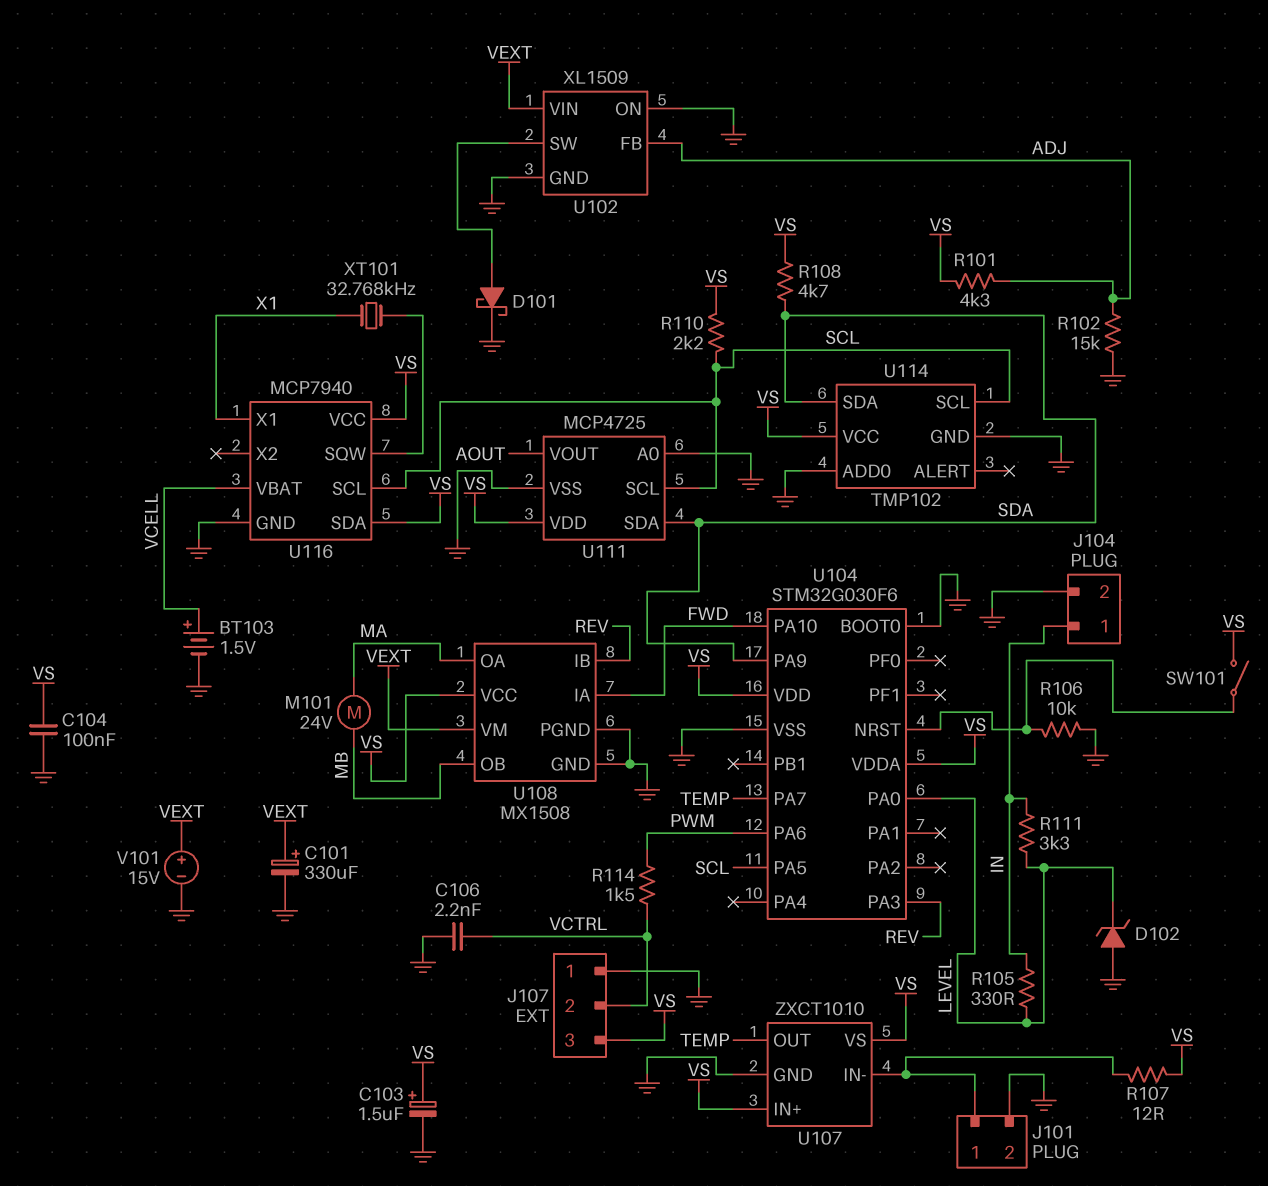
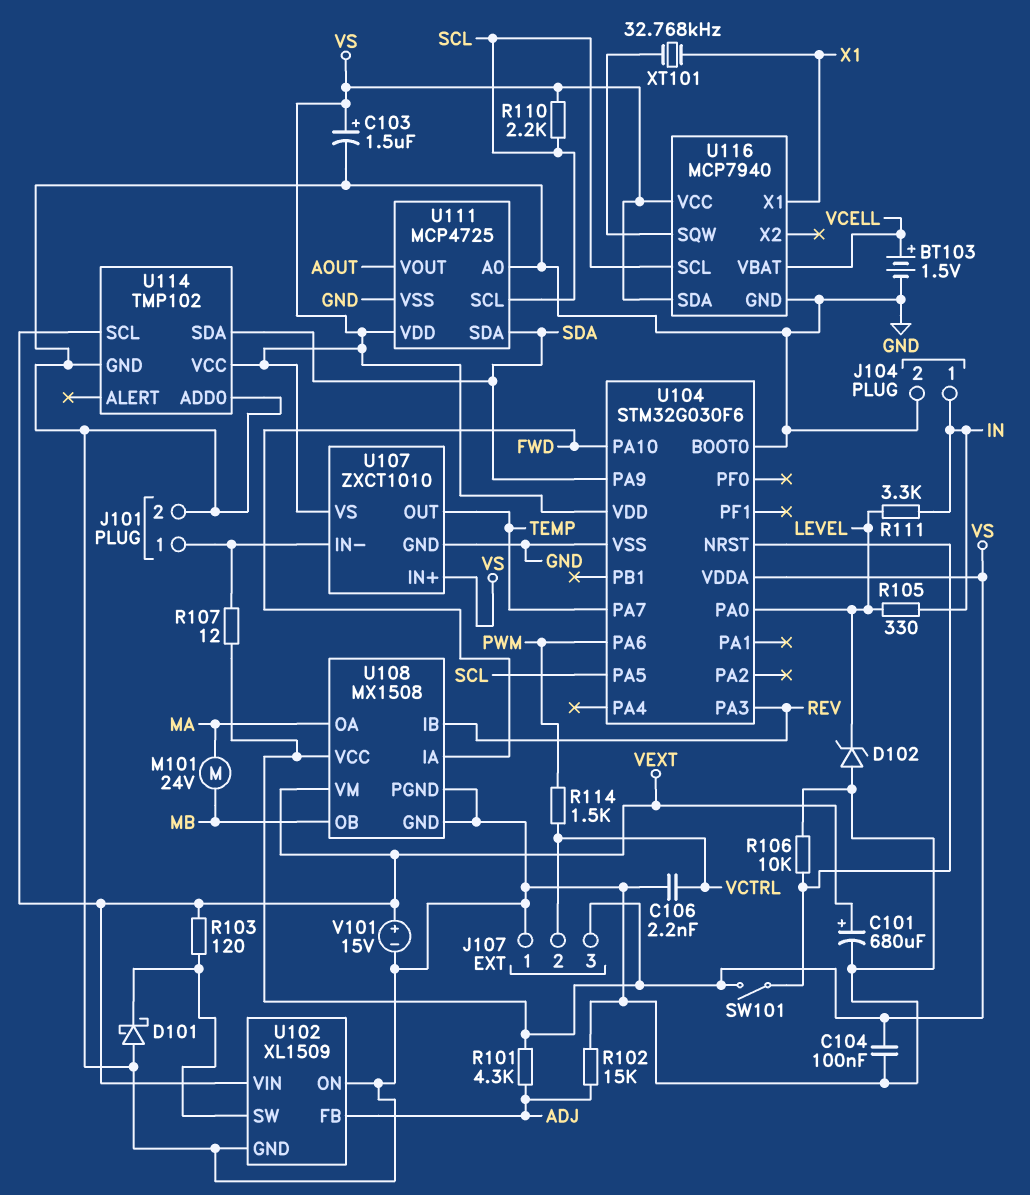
C101: 330uF (plus VEXT, minus GND) -> 680uF (plus VEXT, minus GND)
D101: schottky (A U102/SW, K GND) -> schottky (A GND, K U102/SW)
R103: none -> 120 (U102/SW, VEXT)
R108: 4.7k (SDA, VS) -> none
U114 pin SCL: SCL -> VEXT

